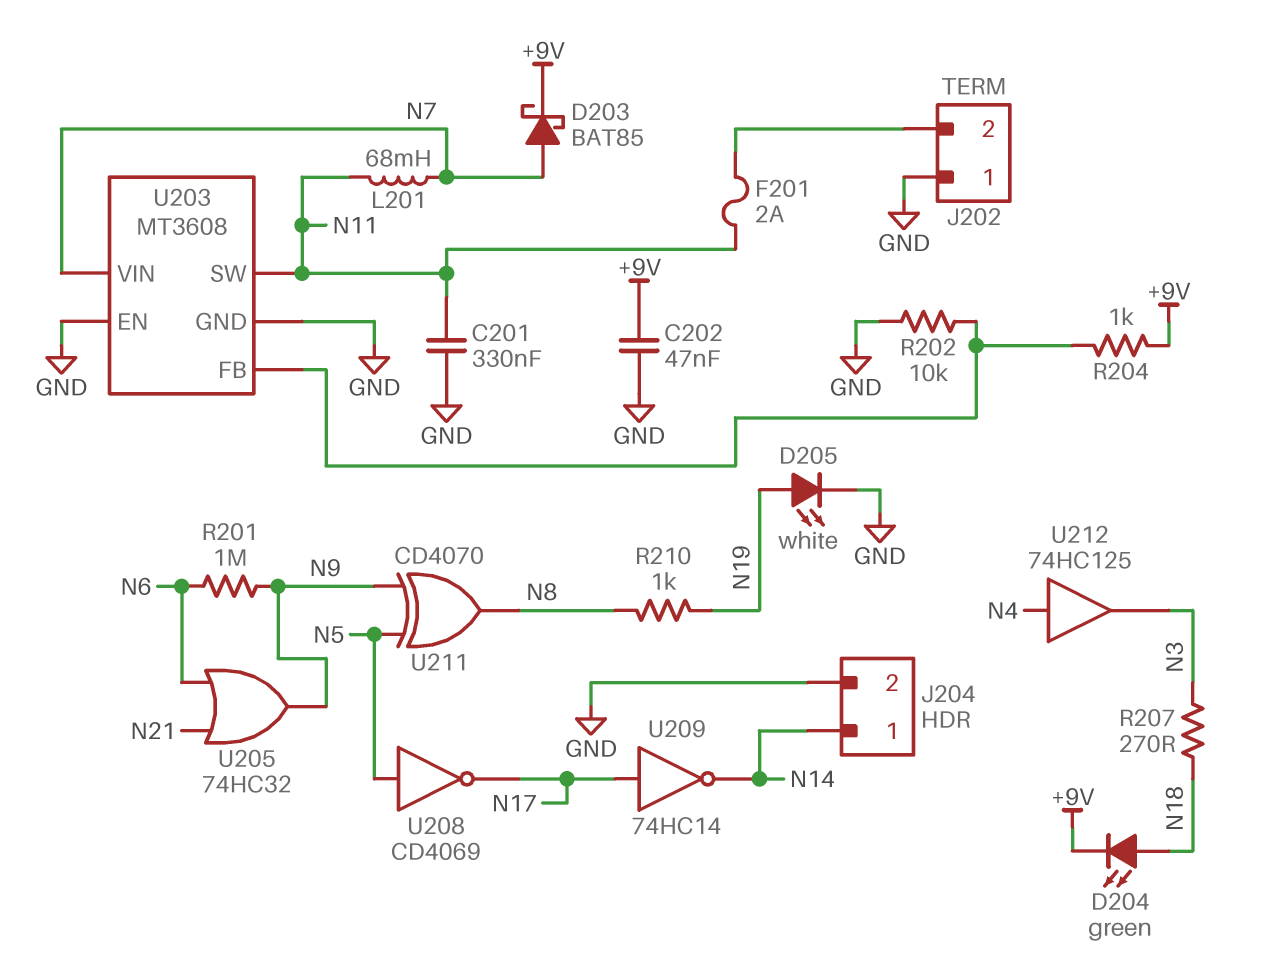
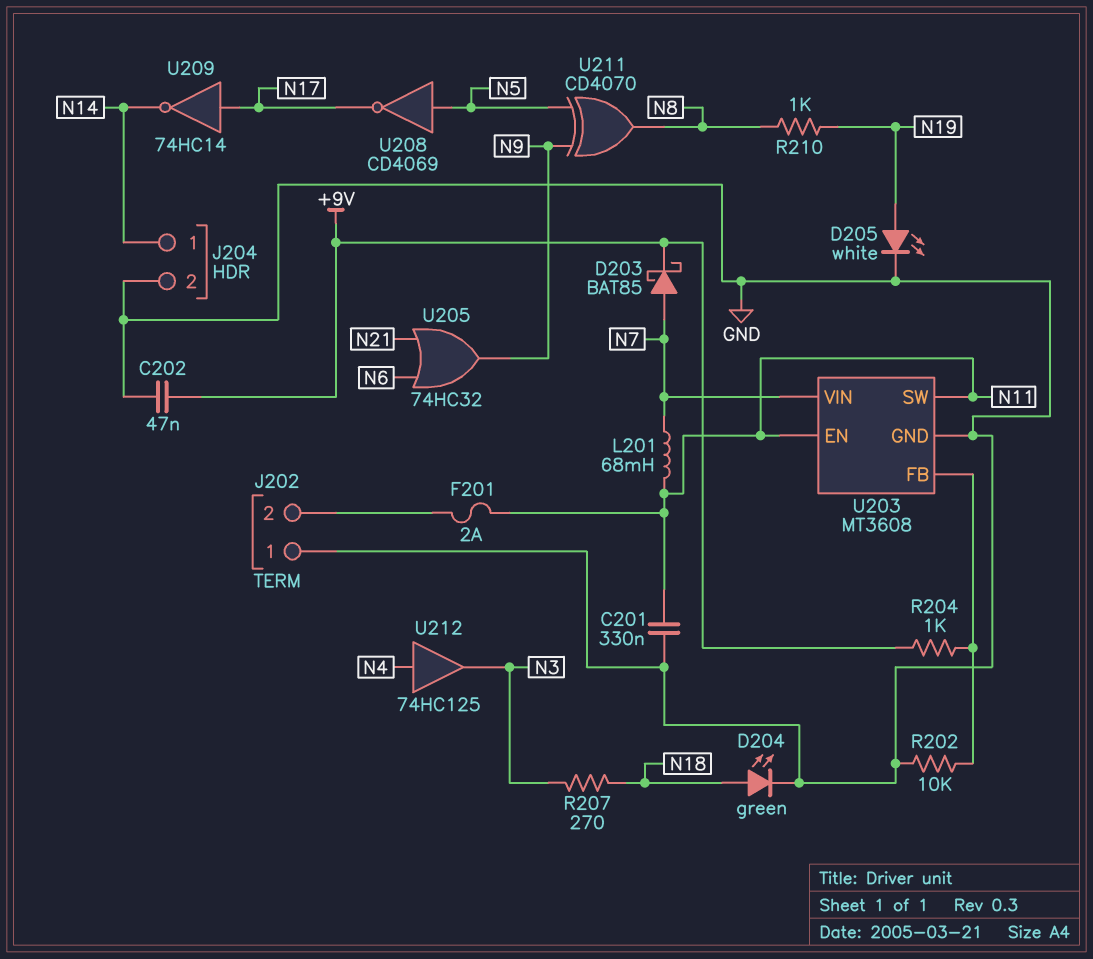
D204: LED green (A N18, K +9V) -> LED green (A N18, K GND)
R201: 1M (N6, N9) -> none
U203 pin EN: GND -> N11

